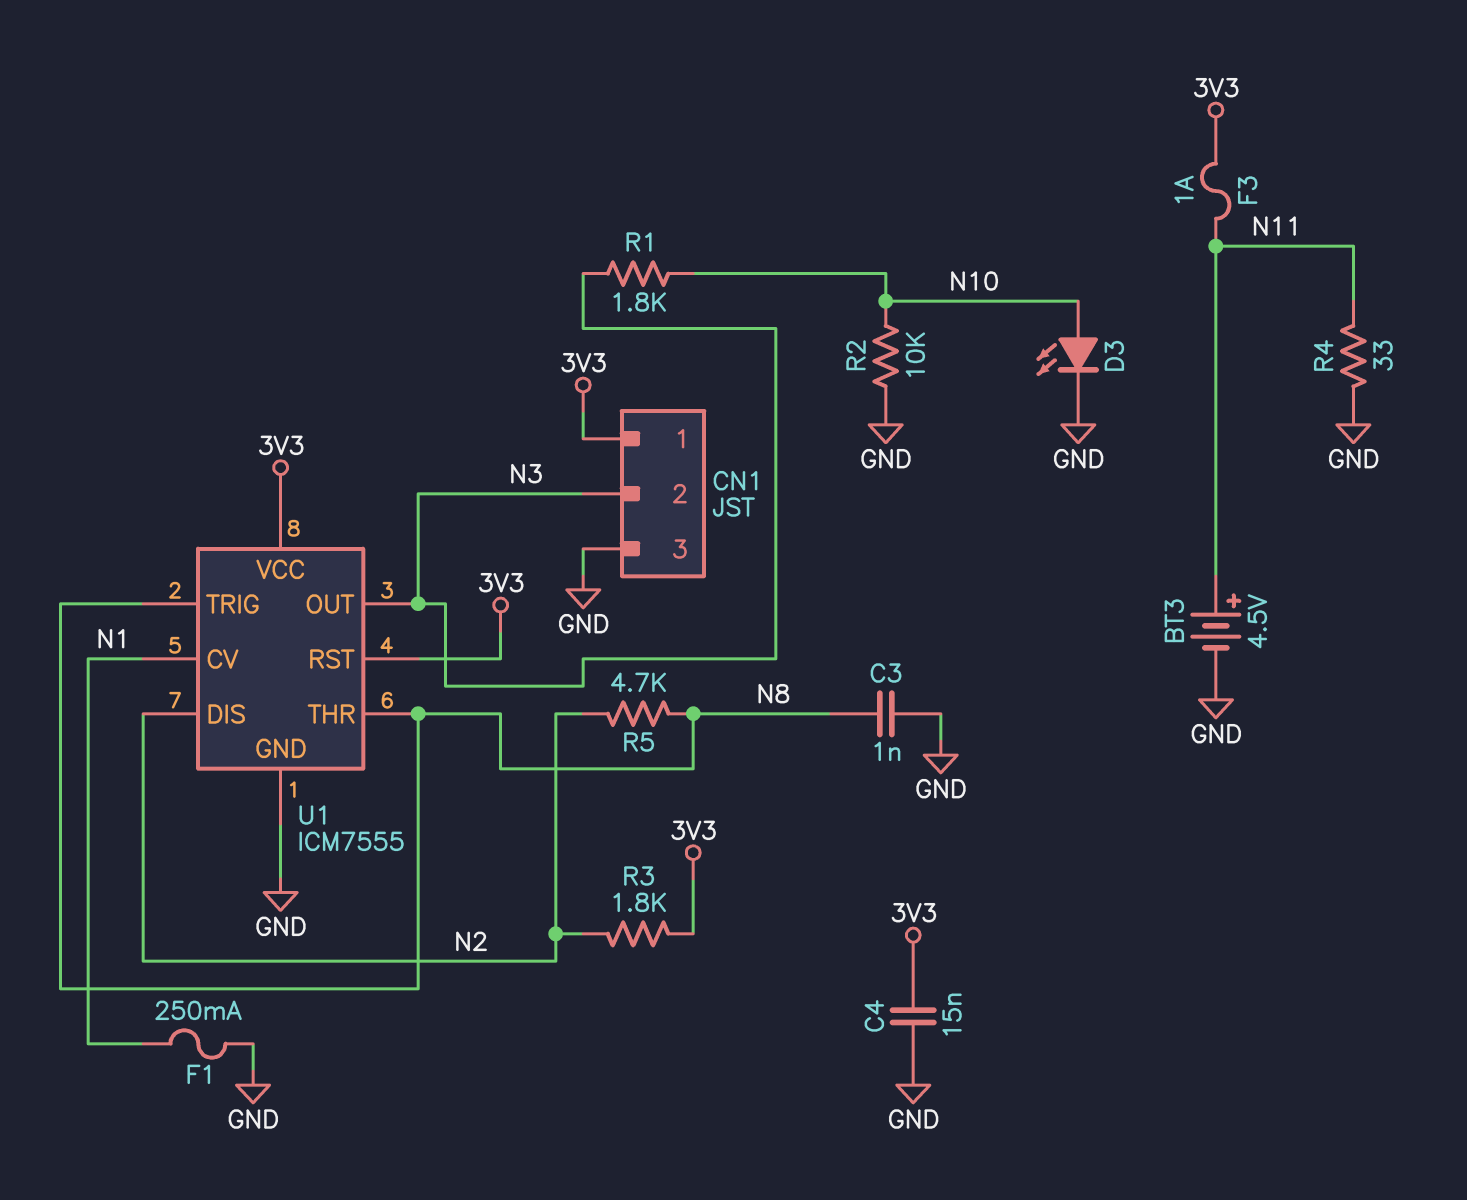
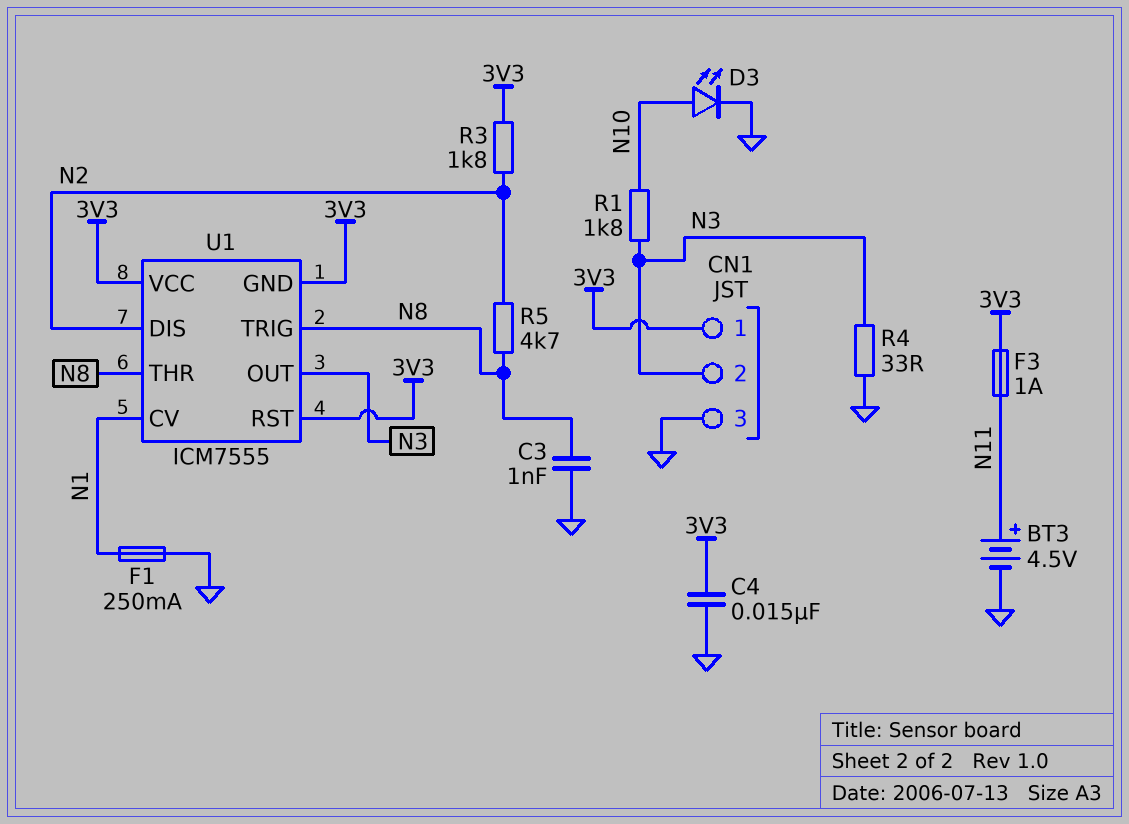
R2: 10k (GND, N10) -> none
R4: 33 (GND, N11) -> 33 (GND, N3)
U1 pin GND: GND -> 3V3

